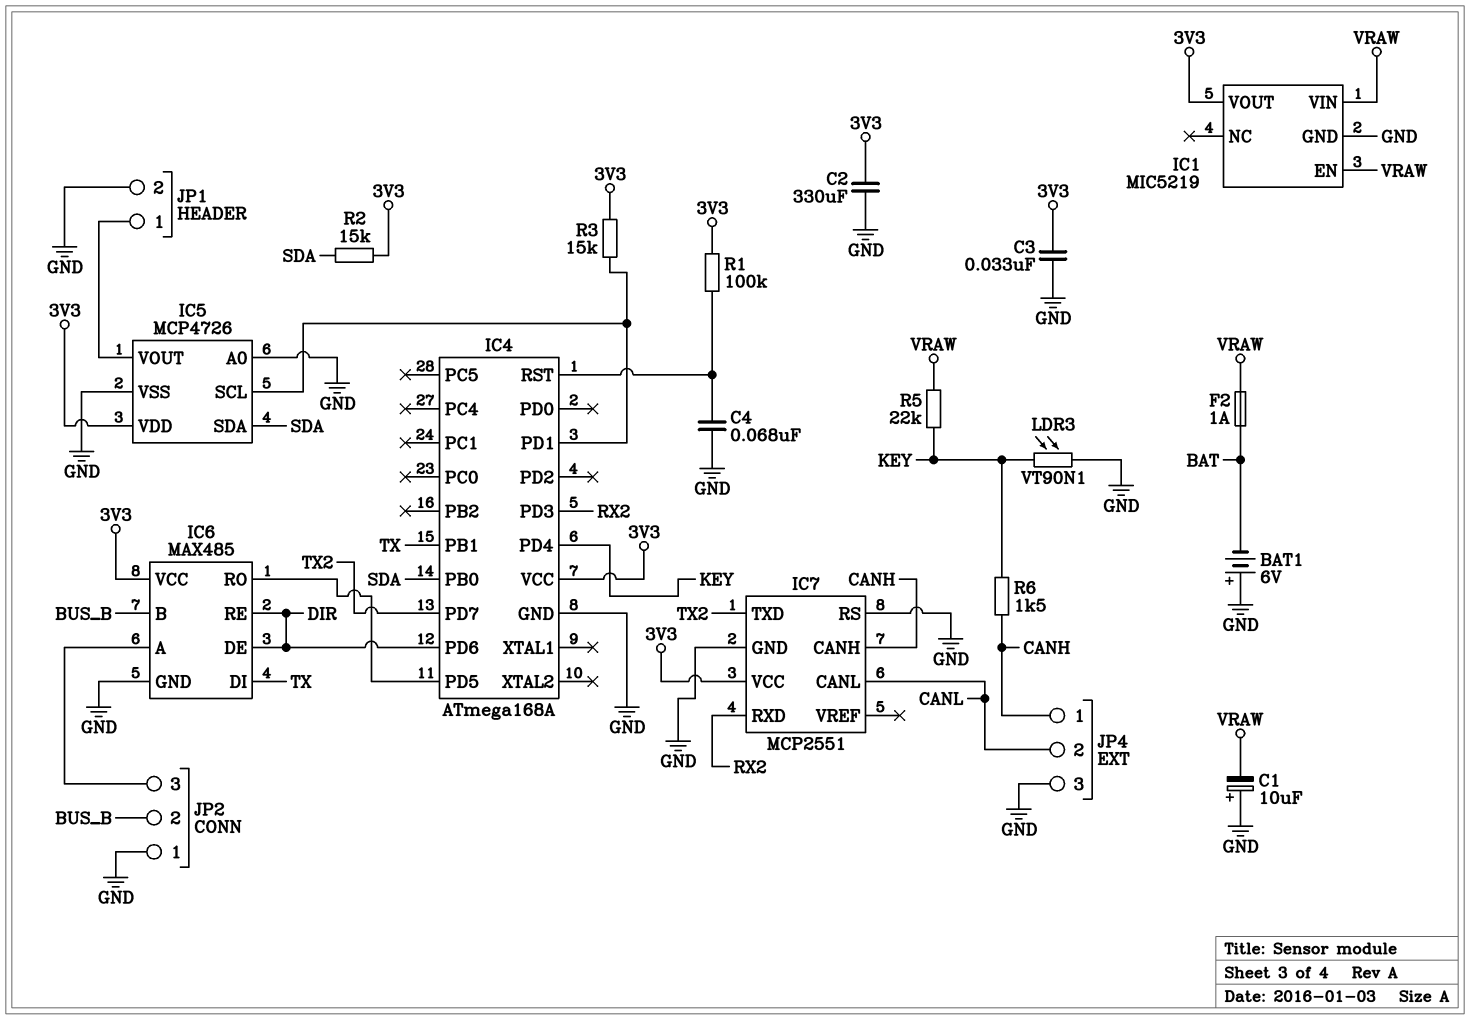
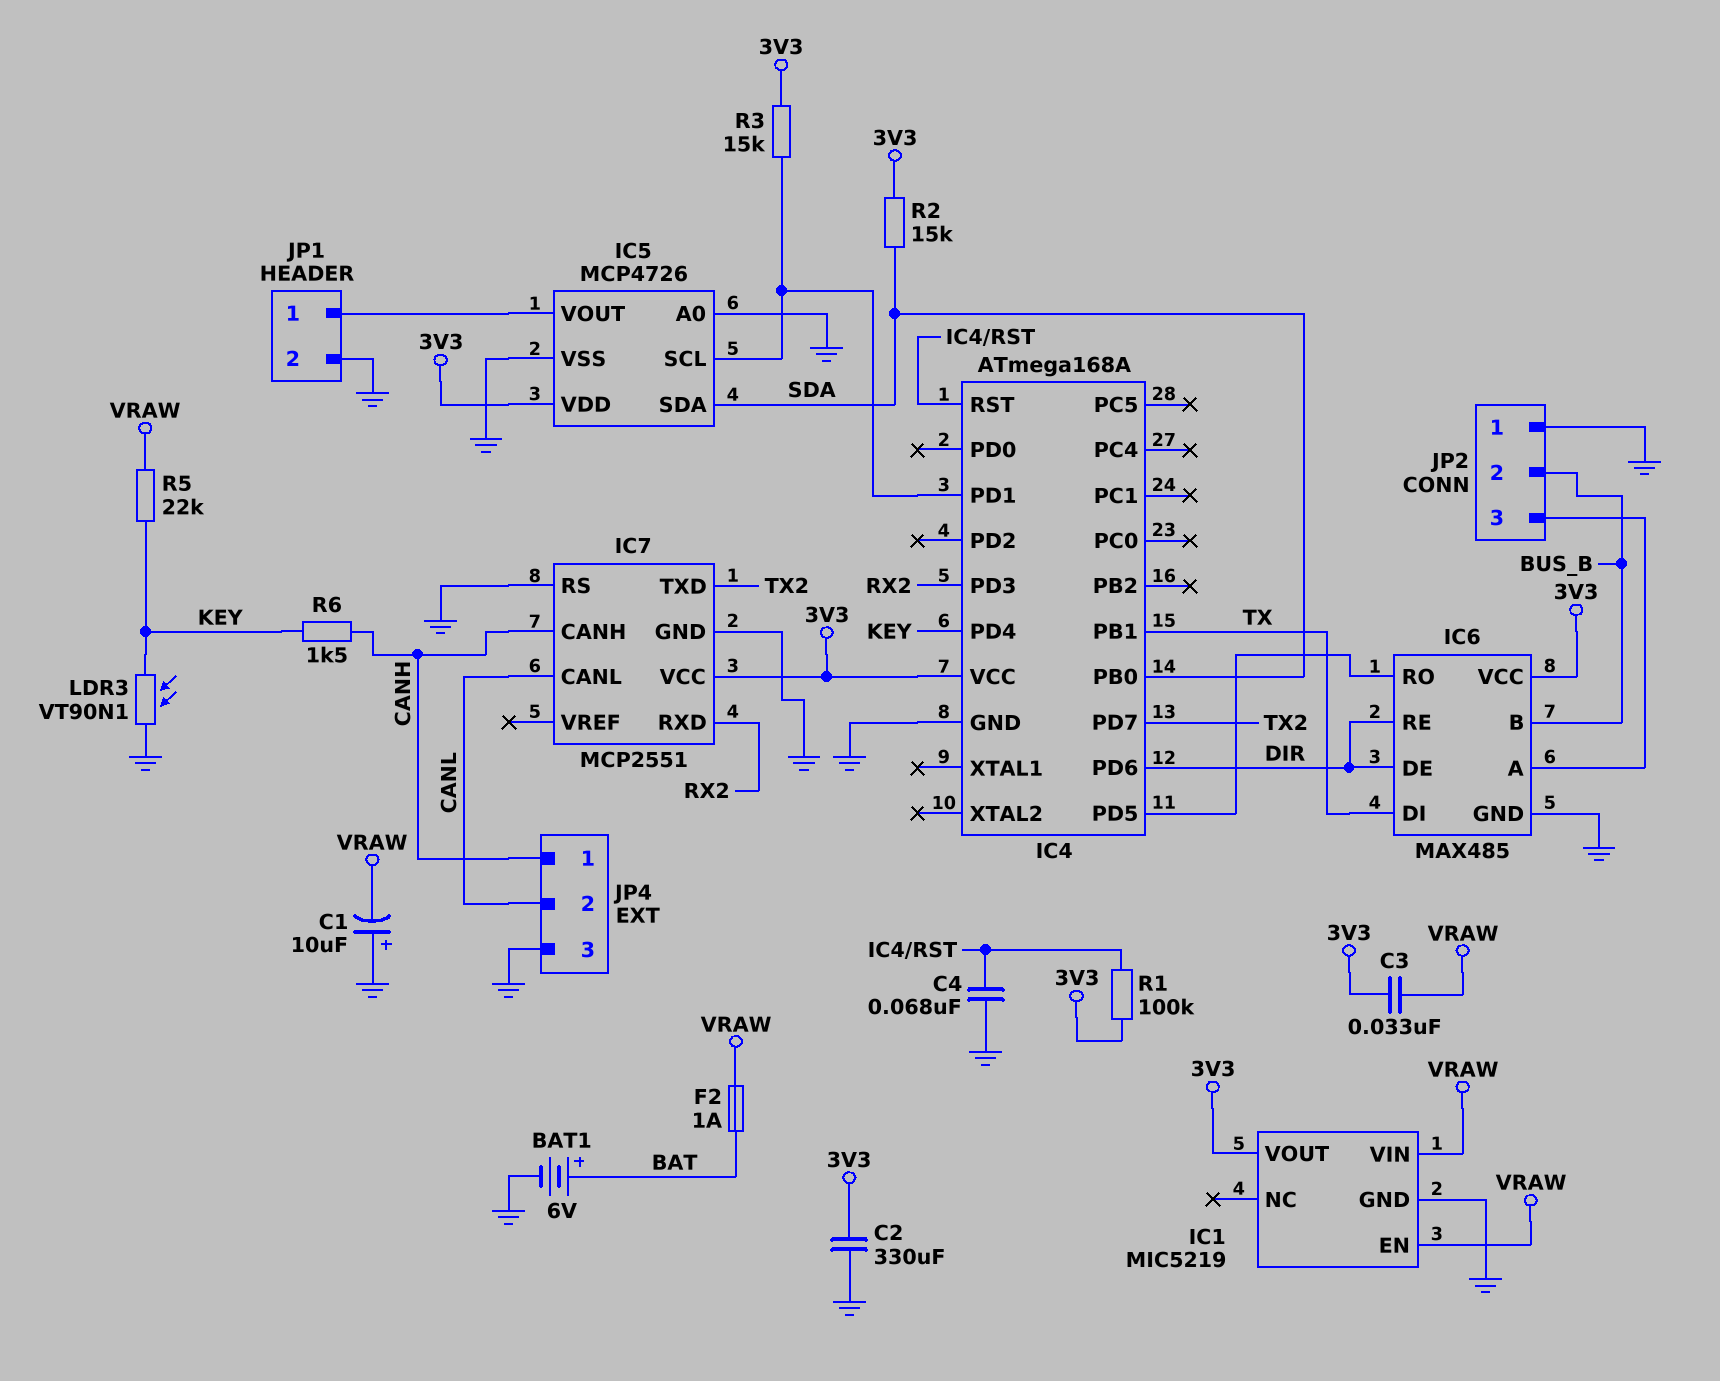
BAT1: 6V (plus GND, minus BAT) -> 6V (plus BAT, minus GND)
C3: 33nF (3V3, GND) -> 33nF (3V3, VRAW)

